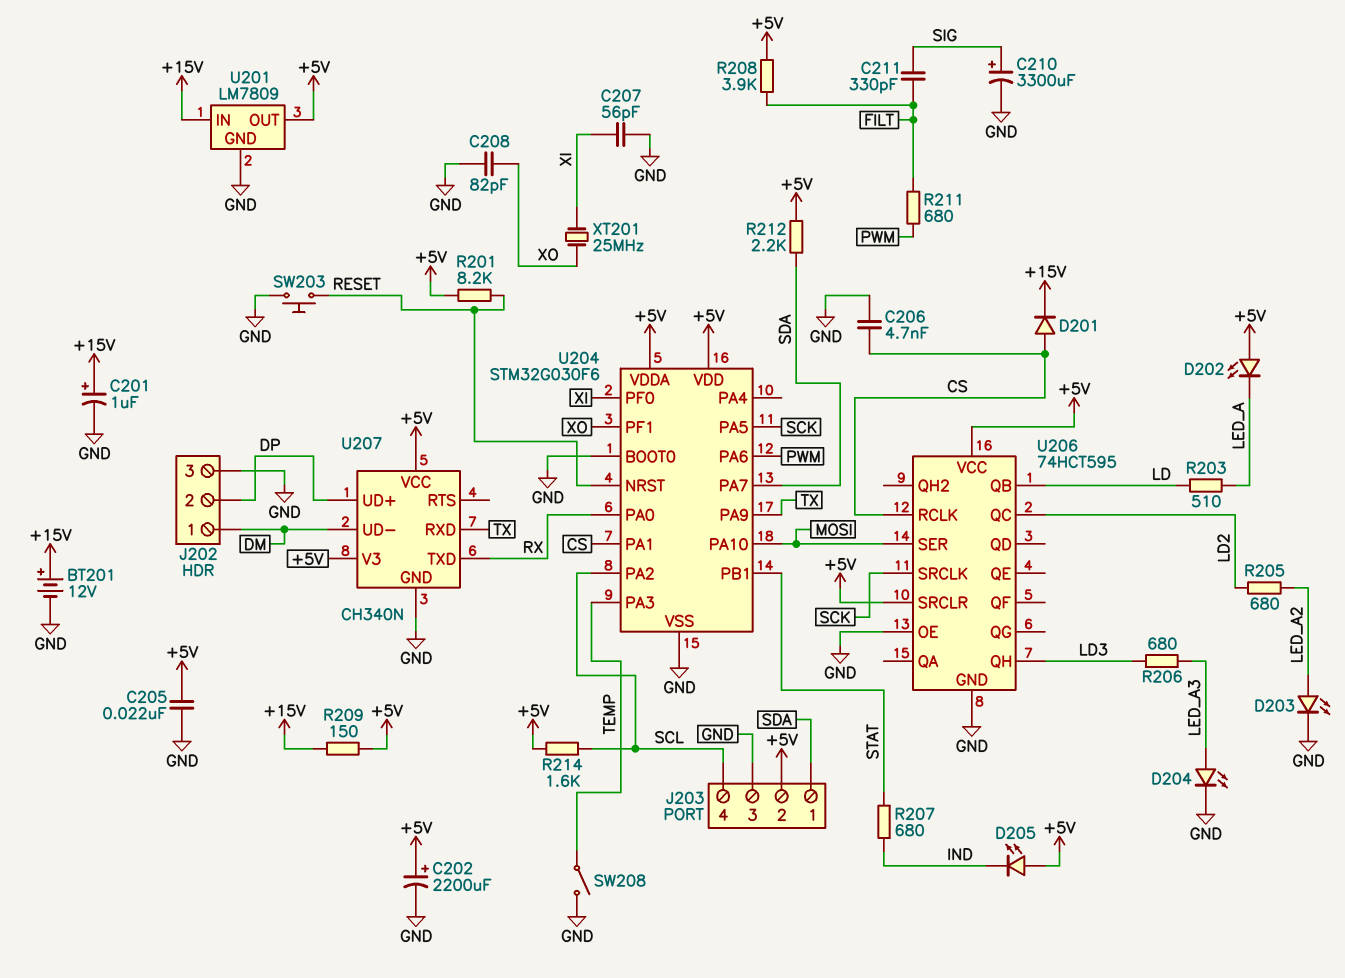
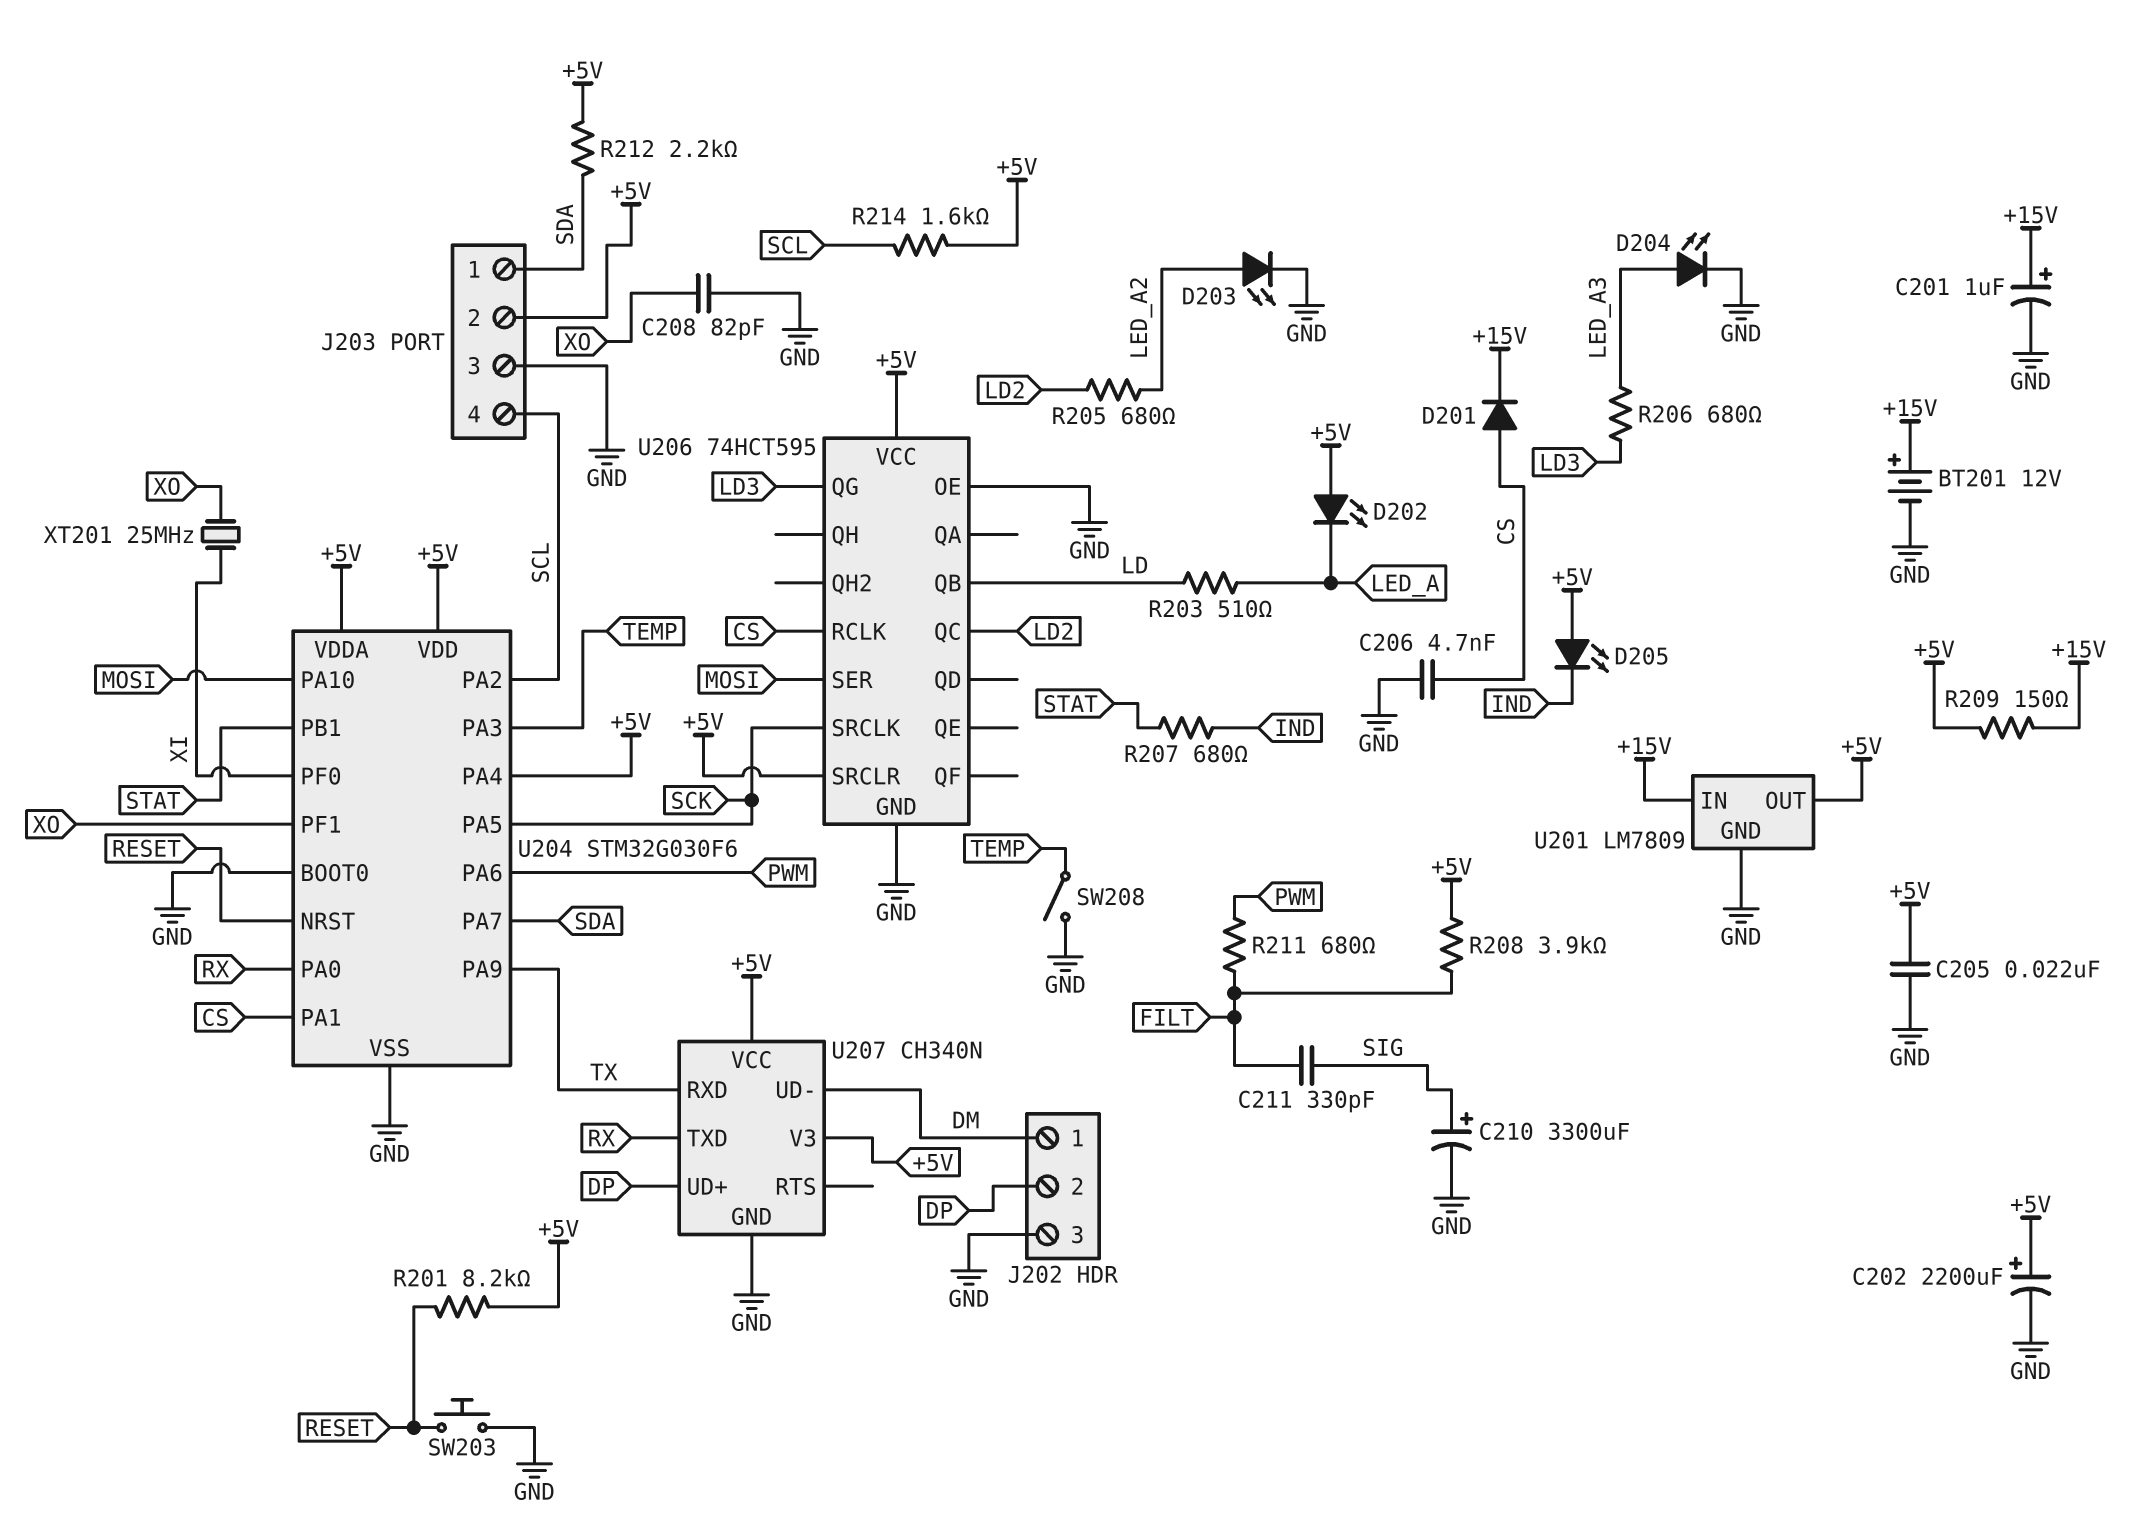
C207: 56pF (GND, XI) -> none
U204 pin PA4: none -> +5V
U206 pin QG: none -> LD3
U206 pin QH: LD3 -> none

